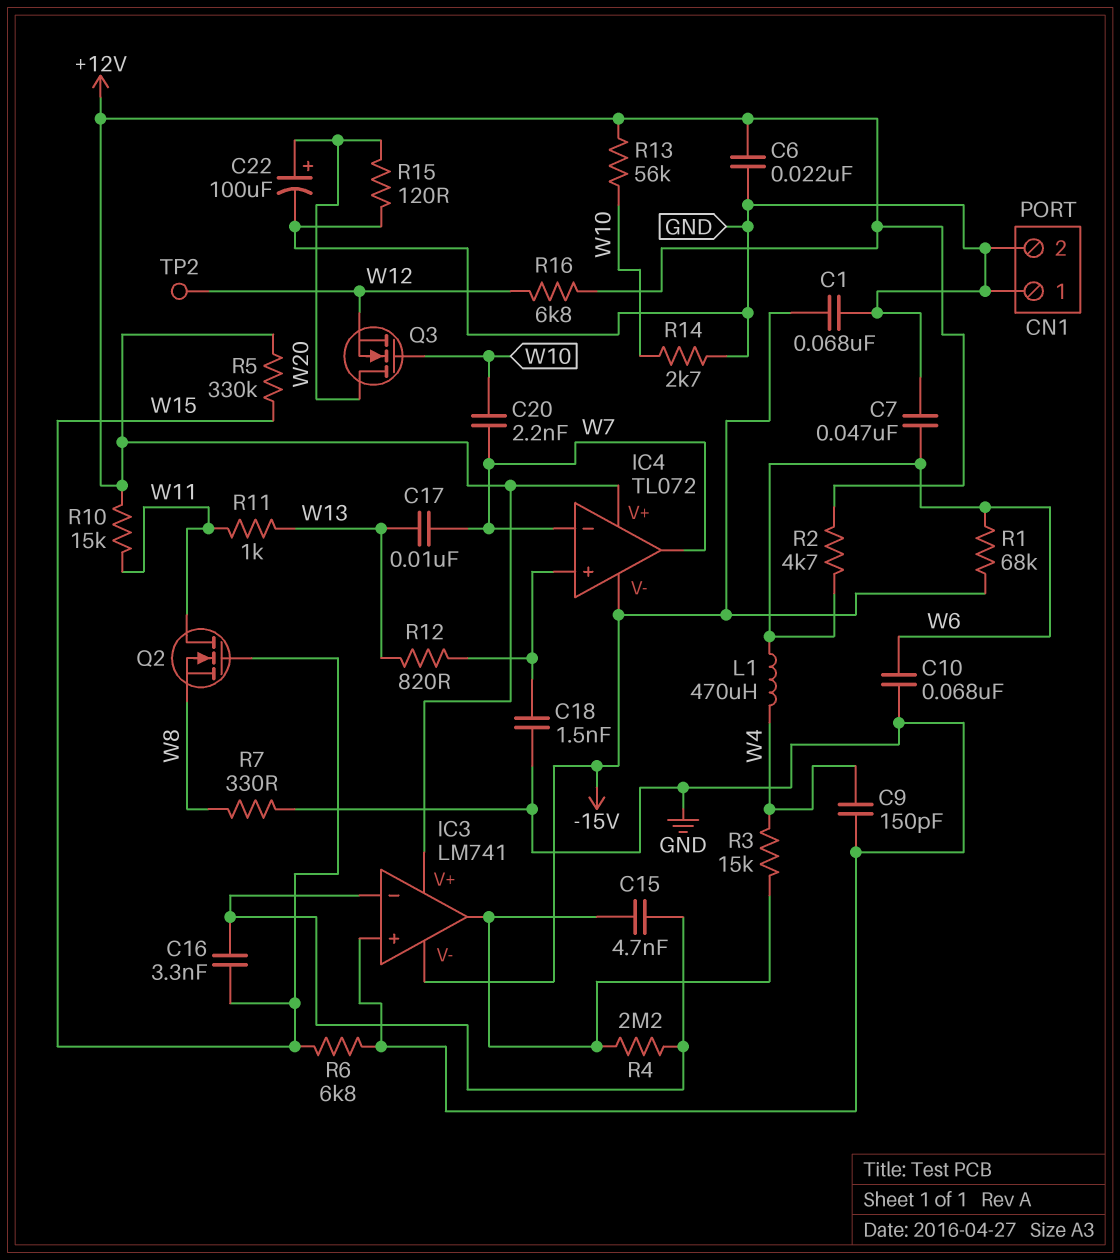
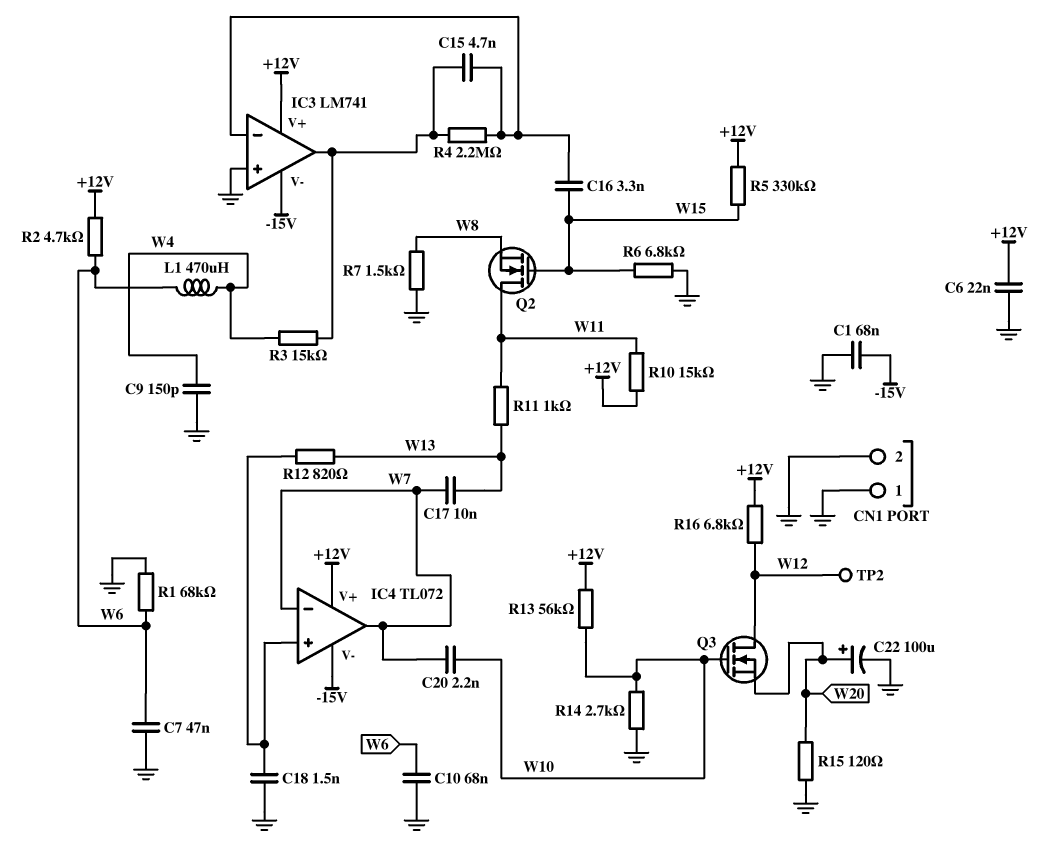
Q3: NMOS (G W10, D W20, S W12) -> NMOS (G W10, D W12, S W20)
R1: 68k (-15V, W6) -> 68k (GND, W6)
R7: 330 (GND, W8) -> 1.5k (GND, W8)

